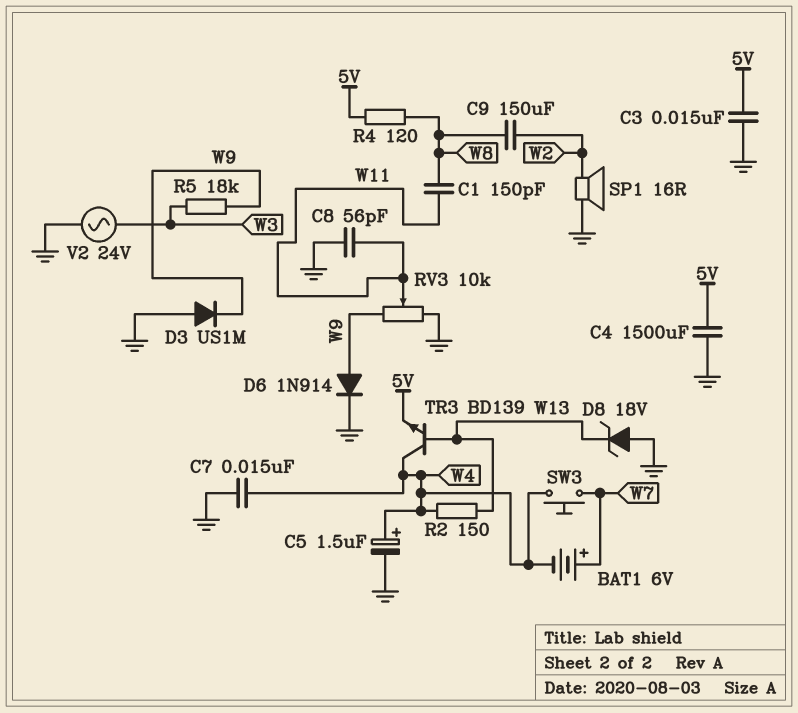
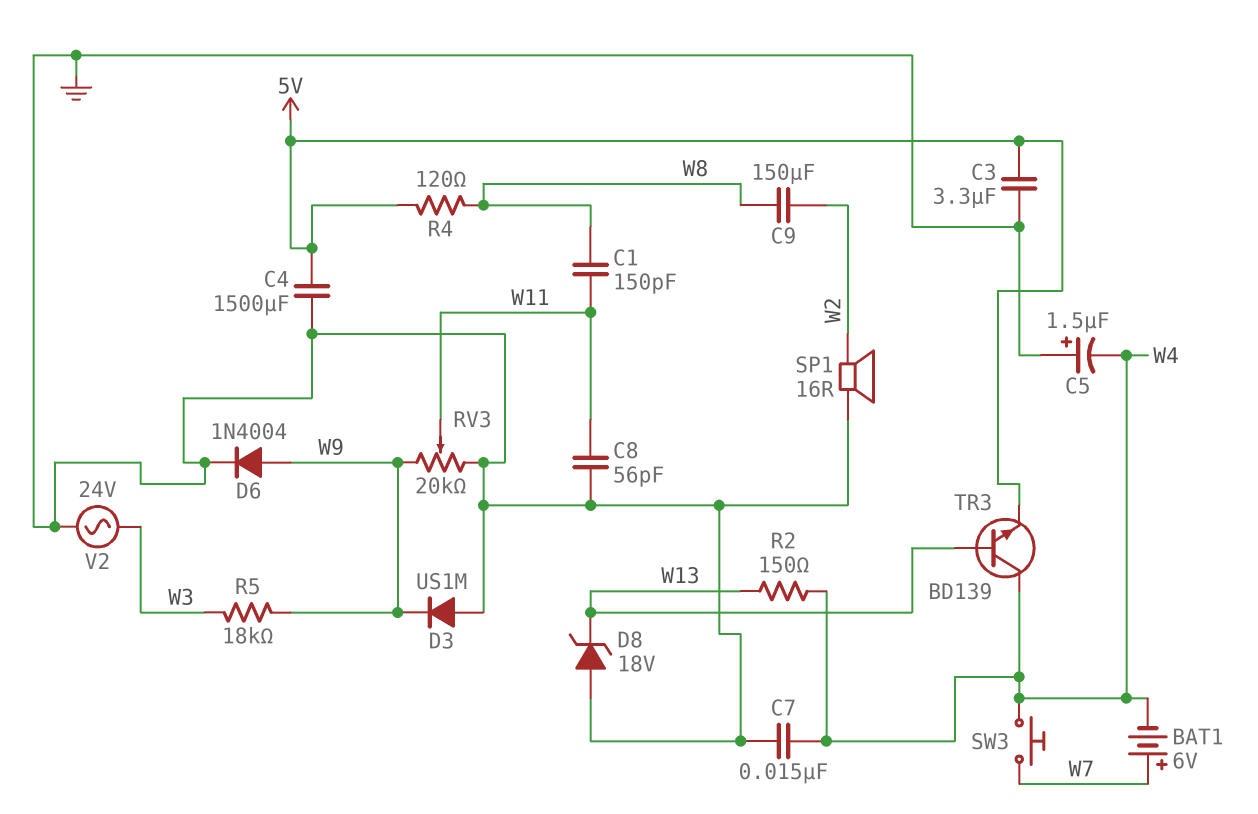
C3: 15nF (5V, GND) -> 3.3uF (5V, GND)
C5: 1.5uF (plus W4, minus GND) -> 1.5uF (plus GND, minus W4)
D6: diode 1N914 (A W9, K GND) -> diode 1N4004 (A W9, K GND)
RV3: 10k (GND, W9, wiper W11) -> 20k (GND, W9, wiper W11)

